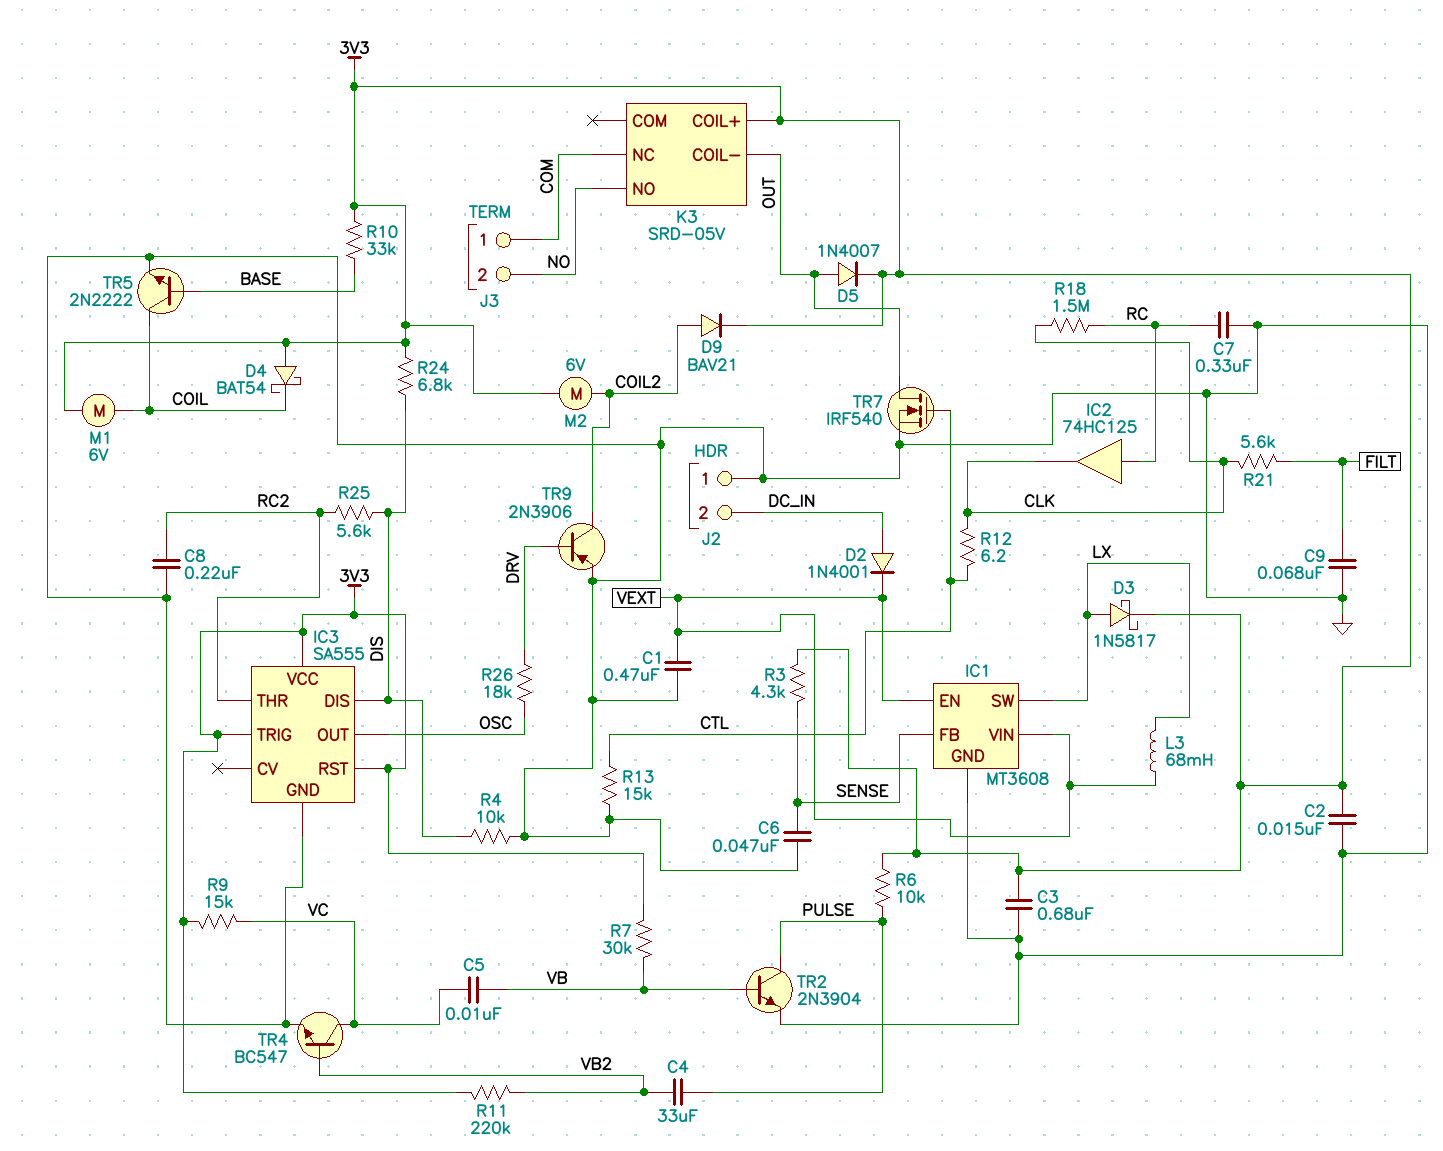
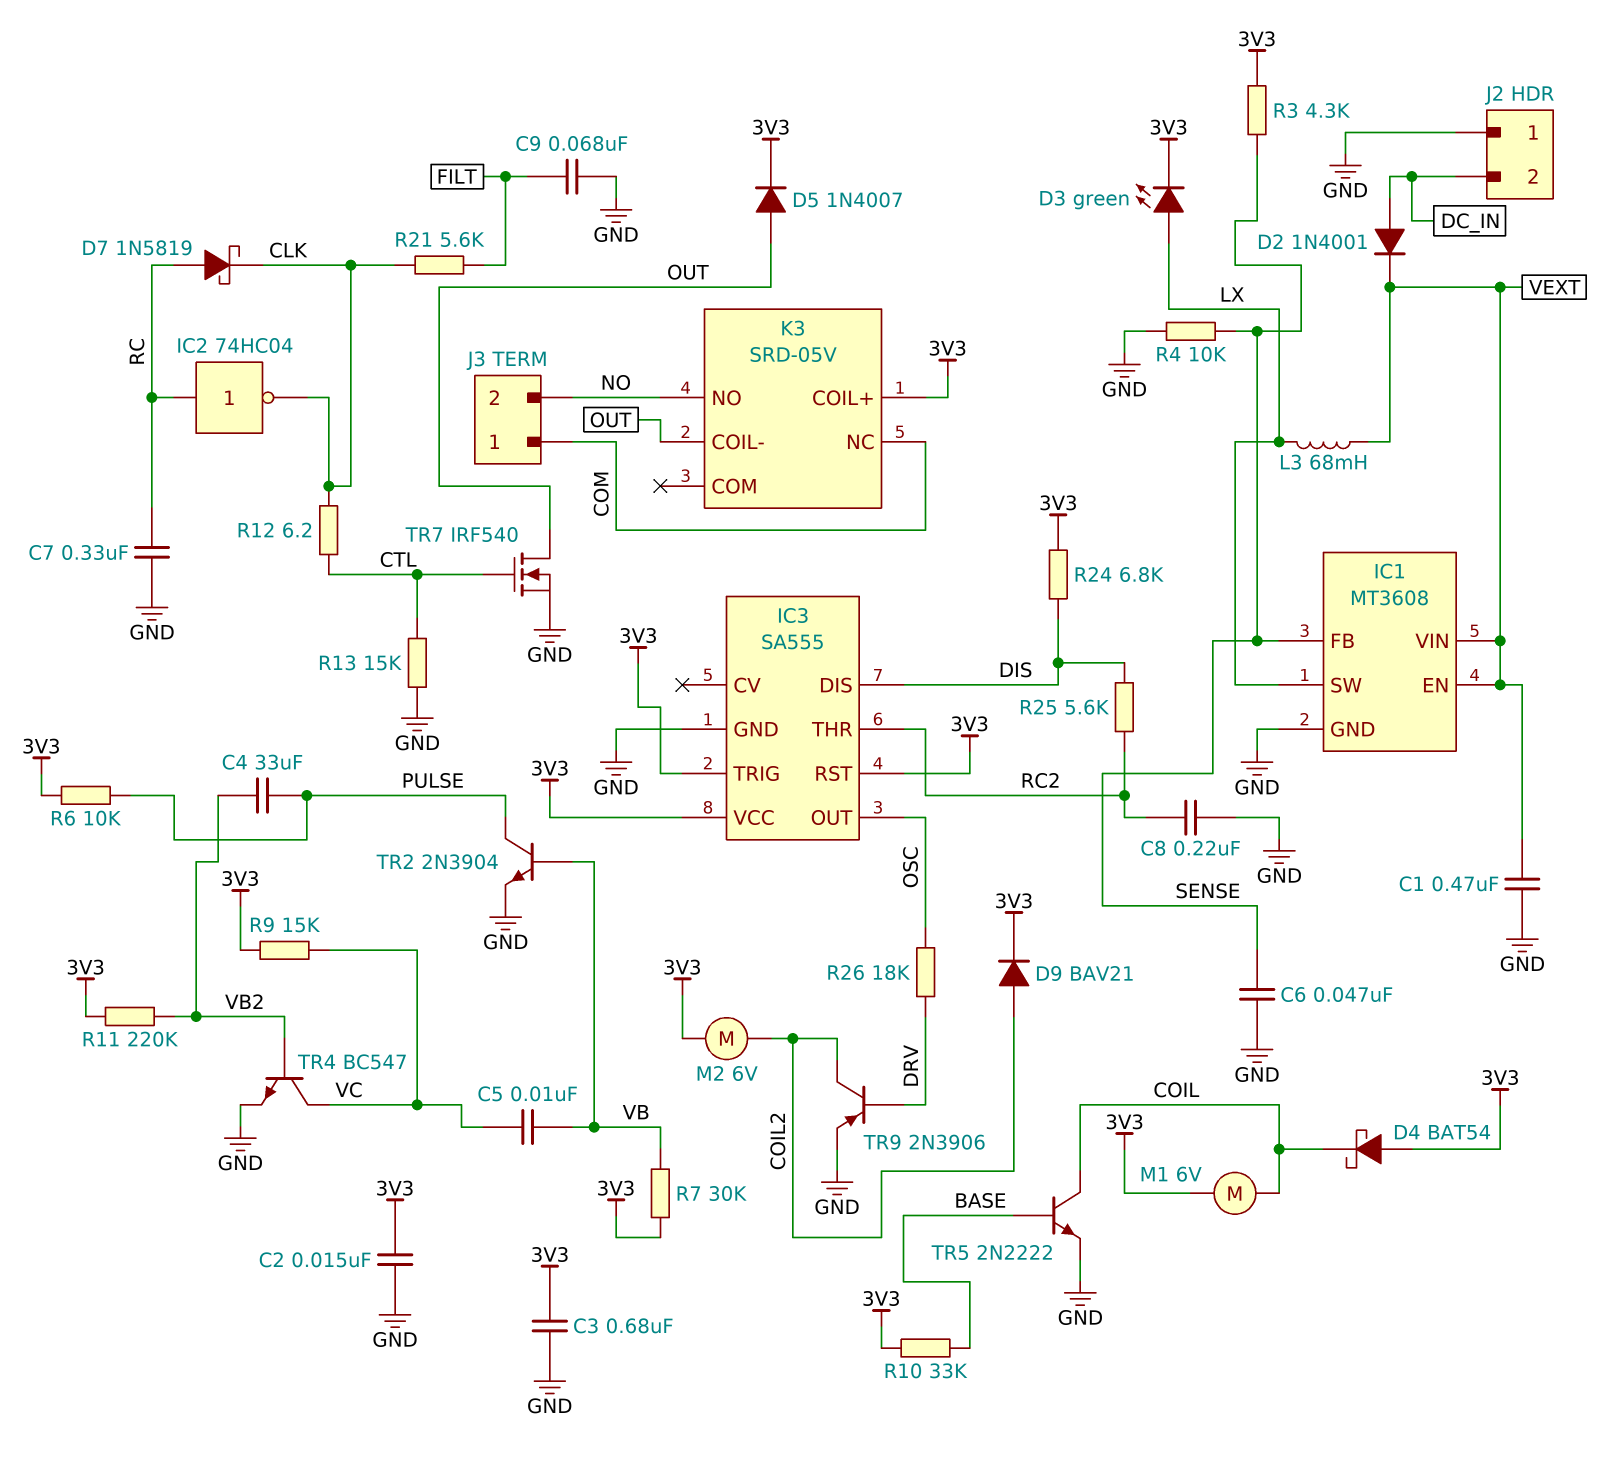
D3: schottky 1N5817 (A LX, K 3V3) -> LED green (A LX, K 3V3)
D7: none -> schottky 1N5819 (A RC, K CLK)
IC2: buffer 74HC125 (in RC, out CLK) -> NOT 74HC04 (in RC, out CLK)
R4: 10k (DIS, GND) -> 10k (GND, SENSE)
R18: 1.5M (CLK, RC) -> none

